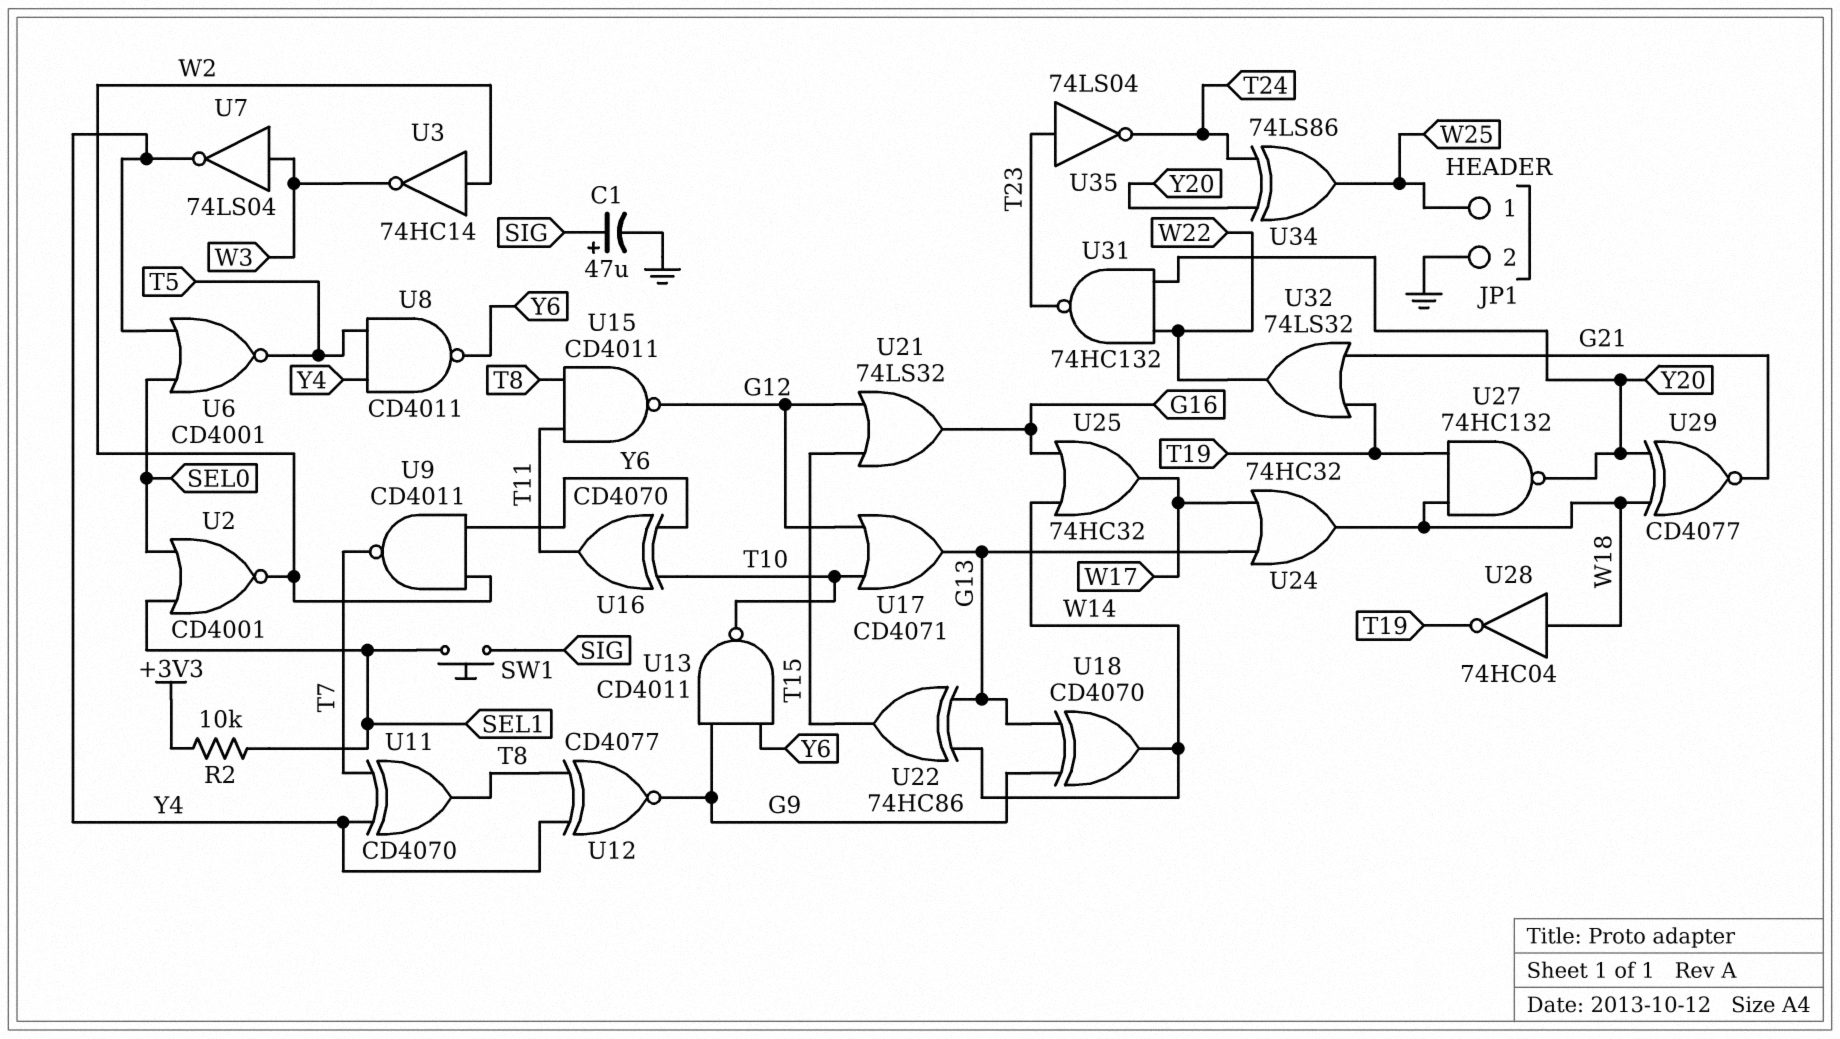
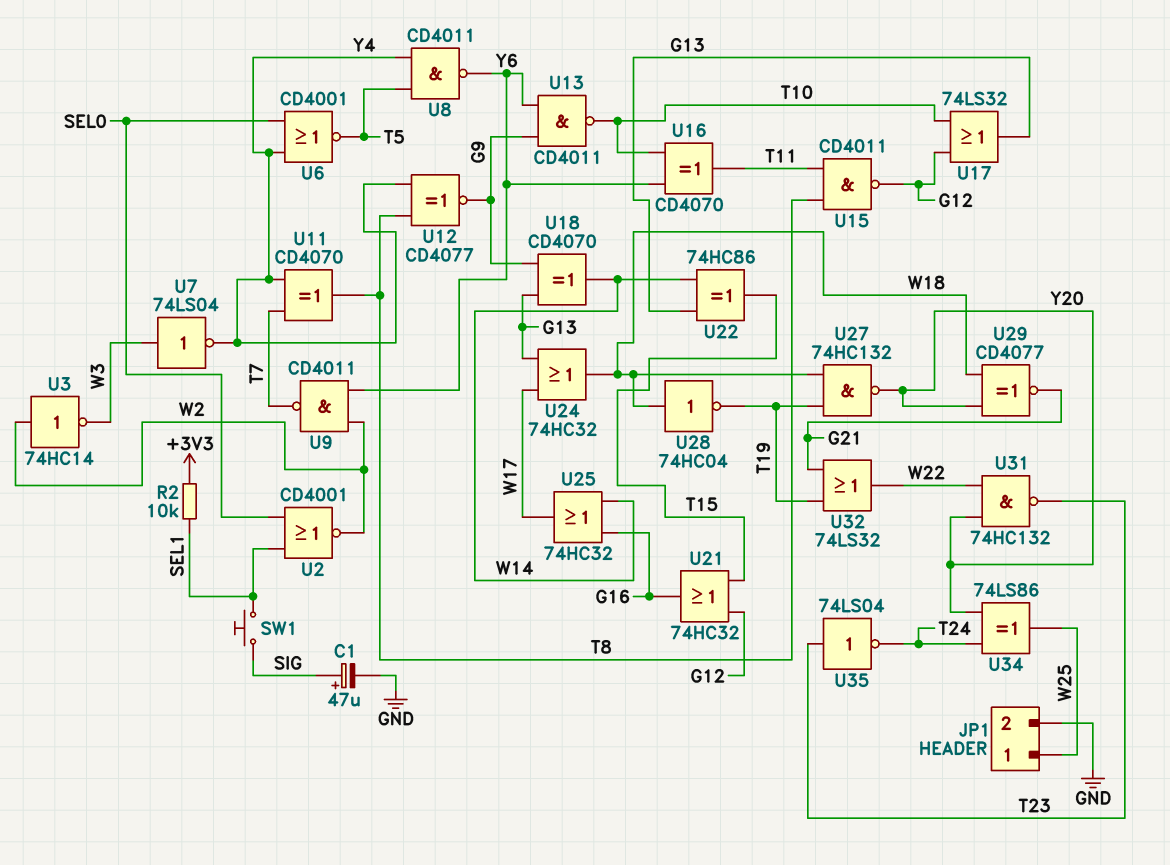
U17: OR CD4071 (in G12, in T10, out G13) -> OR 74LS32 (in G12, in T10, out G13)
U21: OR 74LS32 (in G12, in T15, out G16) -> OR 74HC32 (in G12, in T15, out G16)

